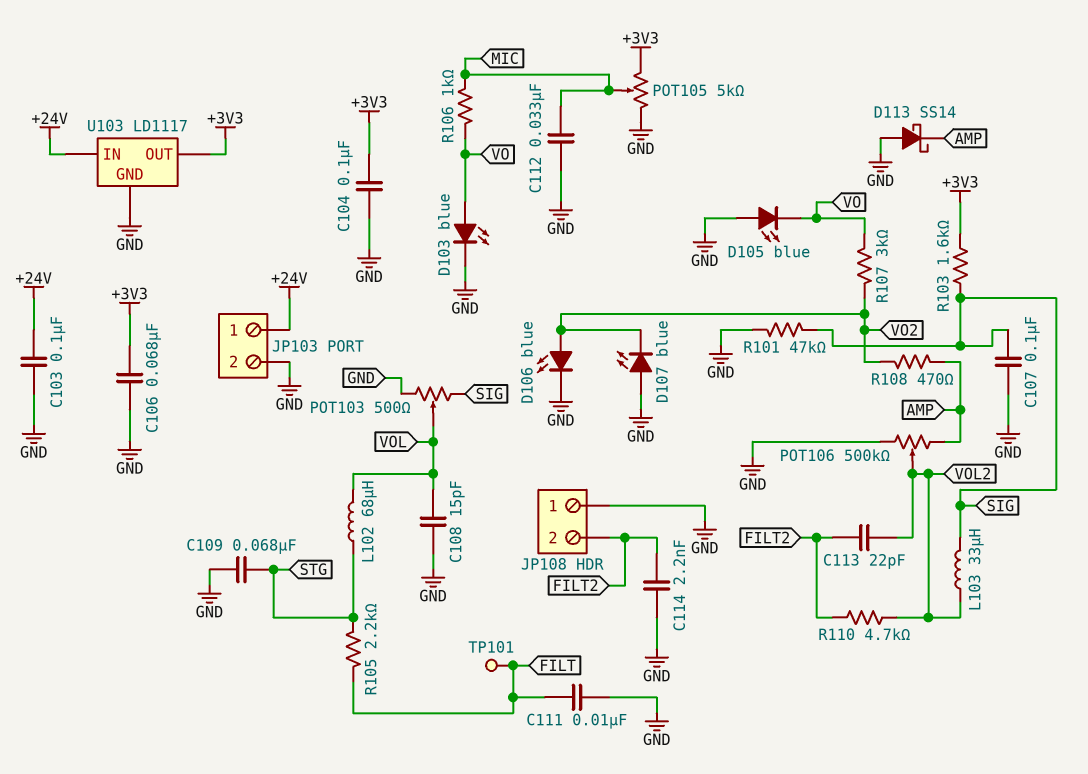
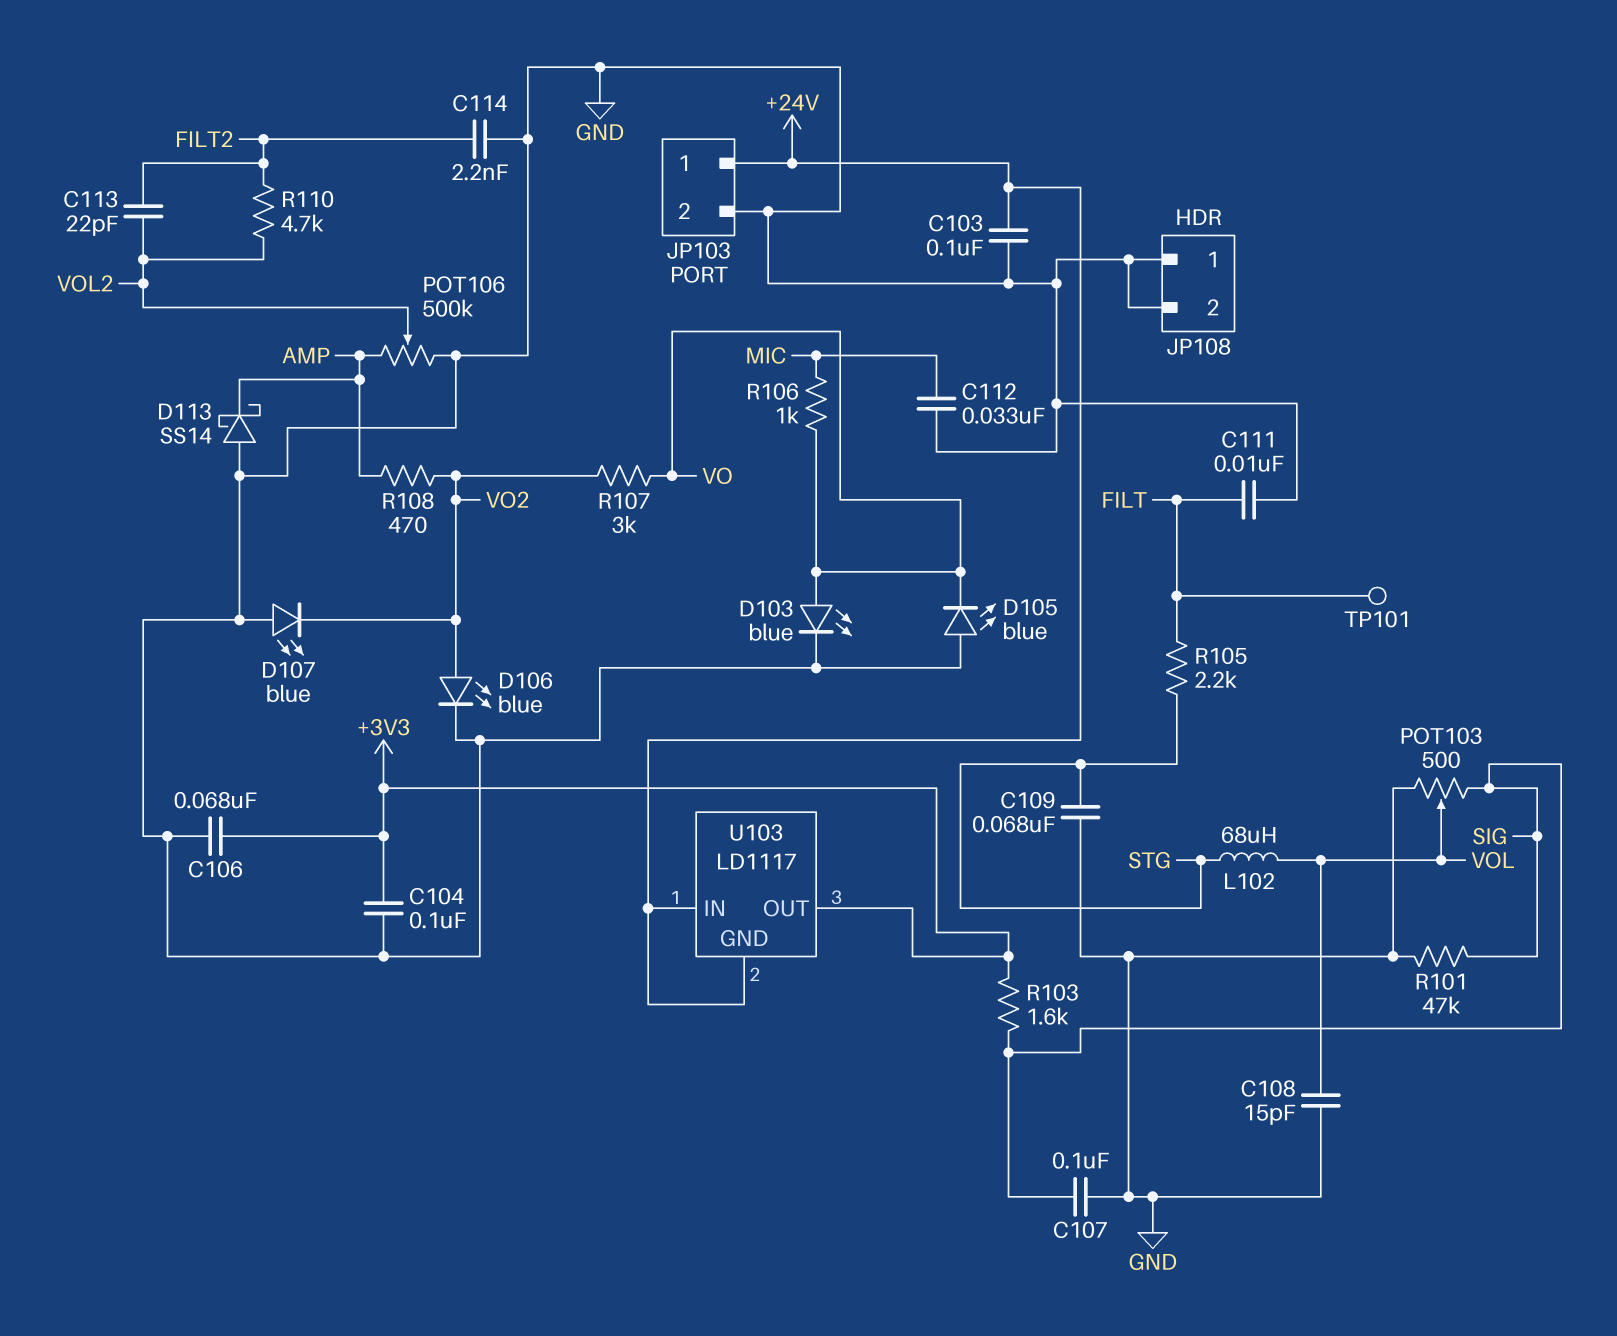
JP108 pin 2: FILT2 -> GND
L103: 33uH (SIG, VOL2) -> none
POT105: 5k (+3V3, GND, wiper MIC) -> none
U103 pin GND: GND -> +24V

